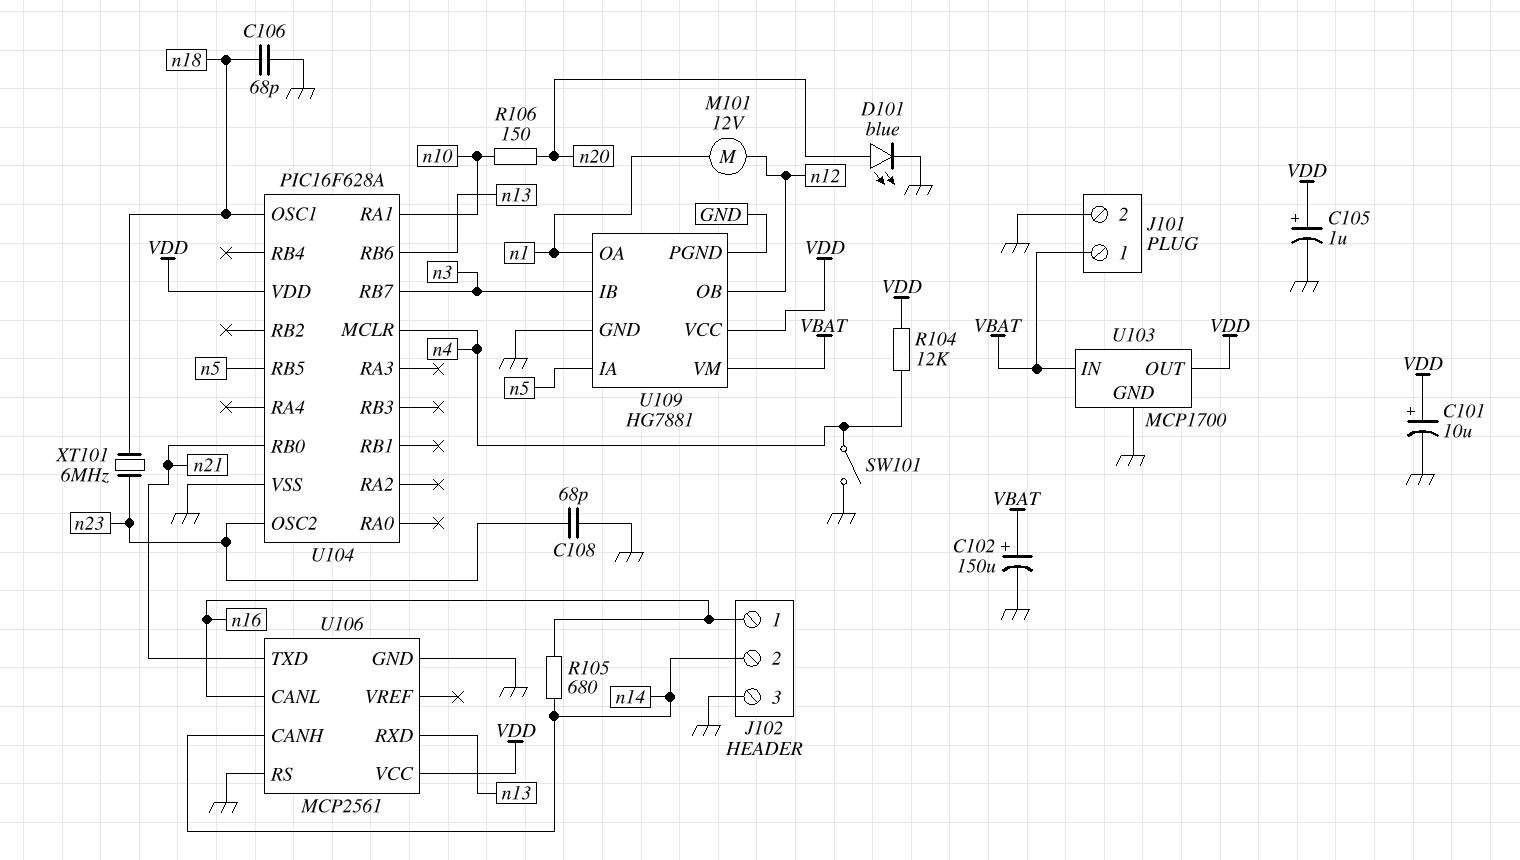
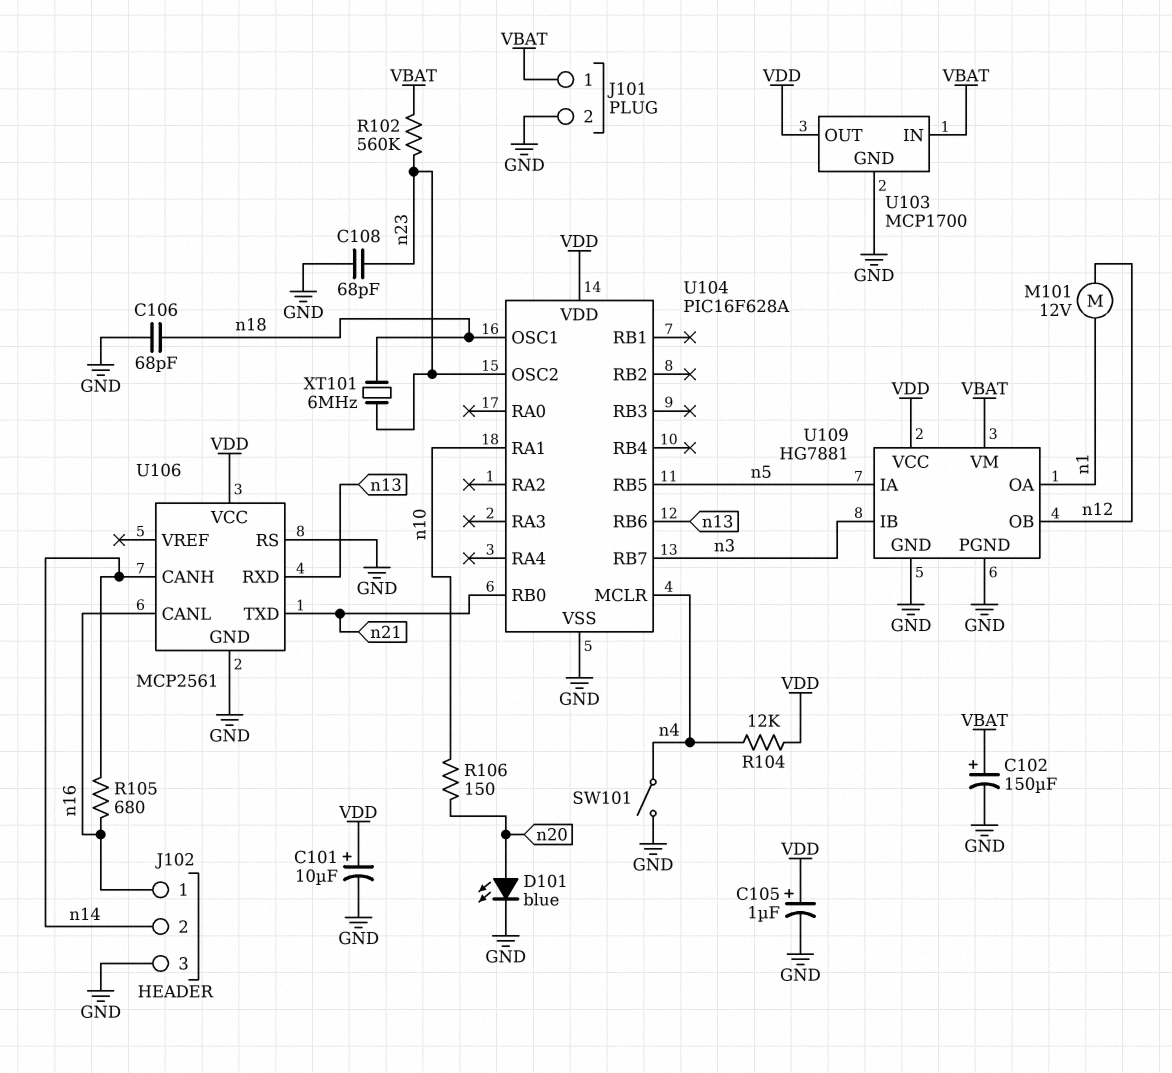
R102: none -> 560k (VBAT, n23)

